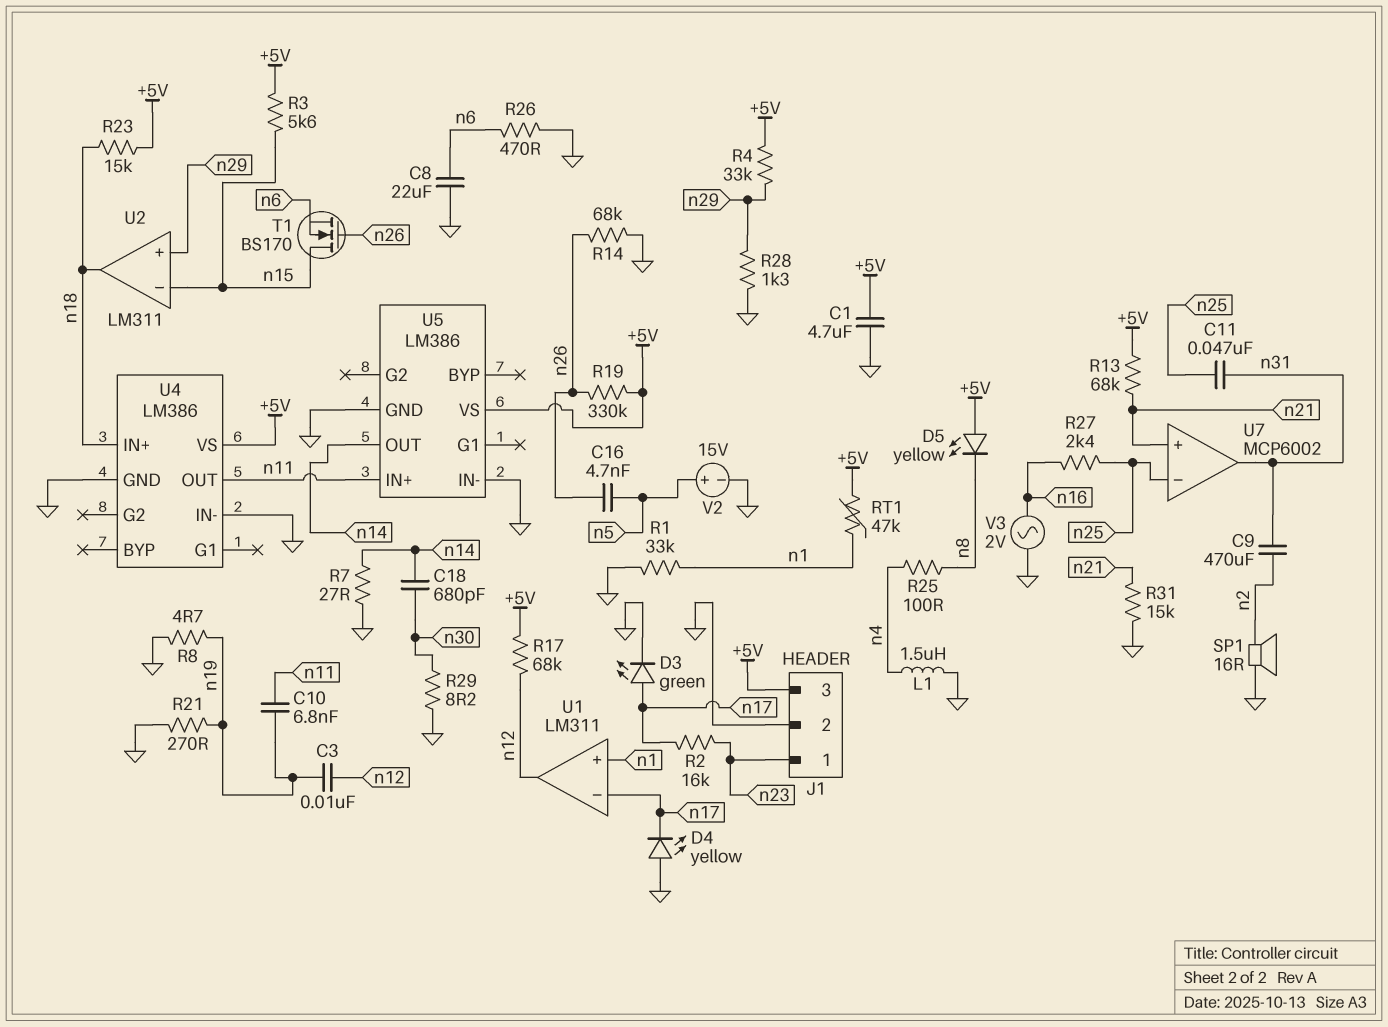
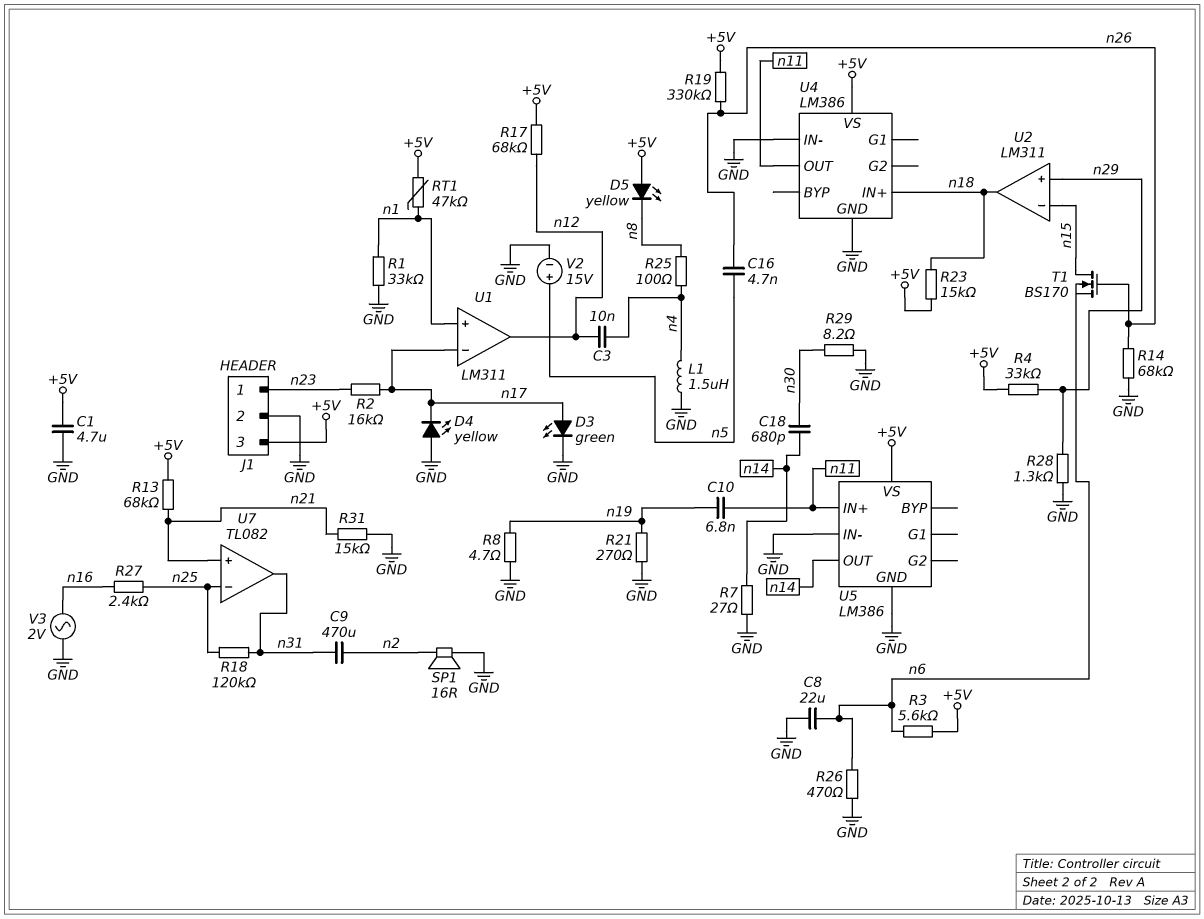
C3: 10nF (n12, n19) -> 10nF (n4, n12)
C11: 47nF (n25, n31) -> none
R3: 5.6k (+5V, n15) -> 5.6k (+5V, n6)
R18: none -> 120k (n25, n31)
U7: MCP6002 -> TL082

